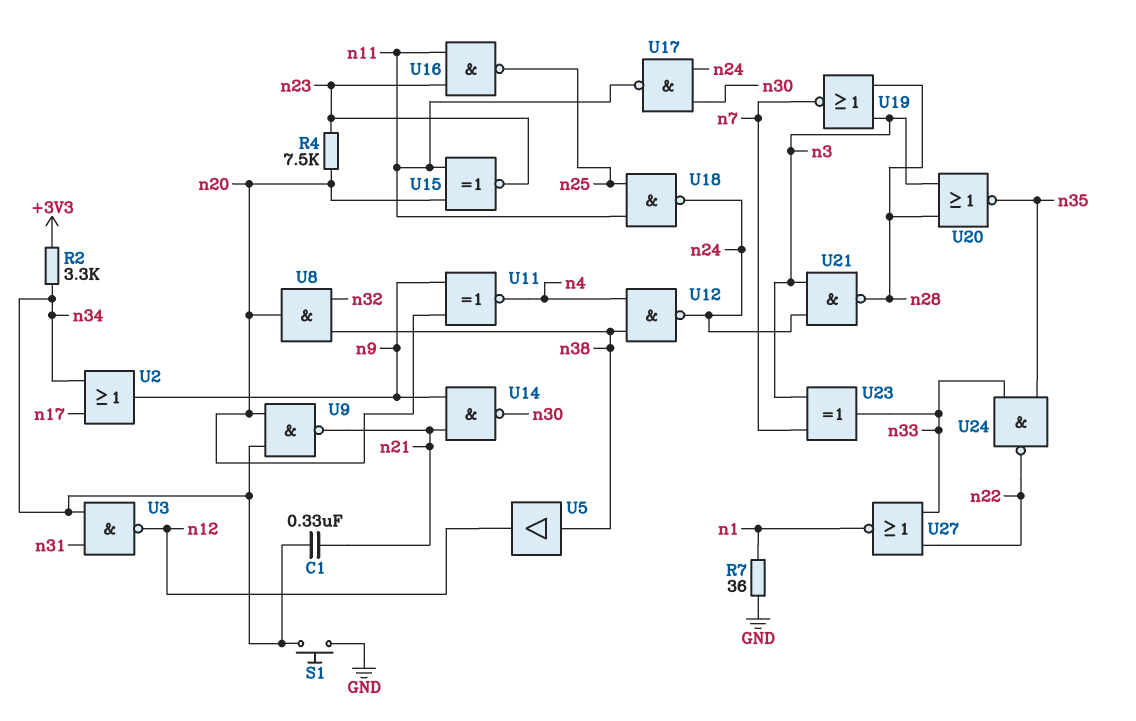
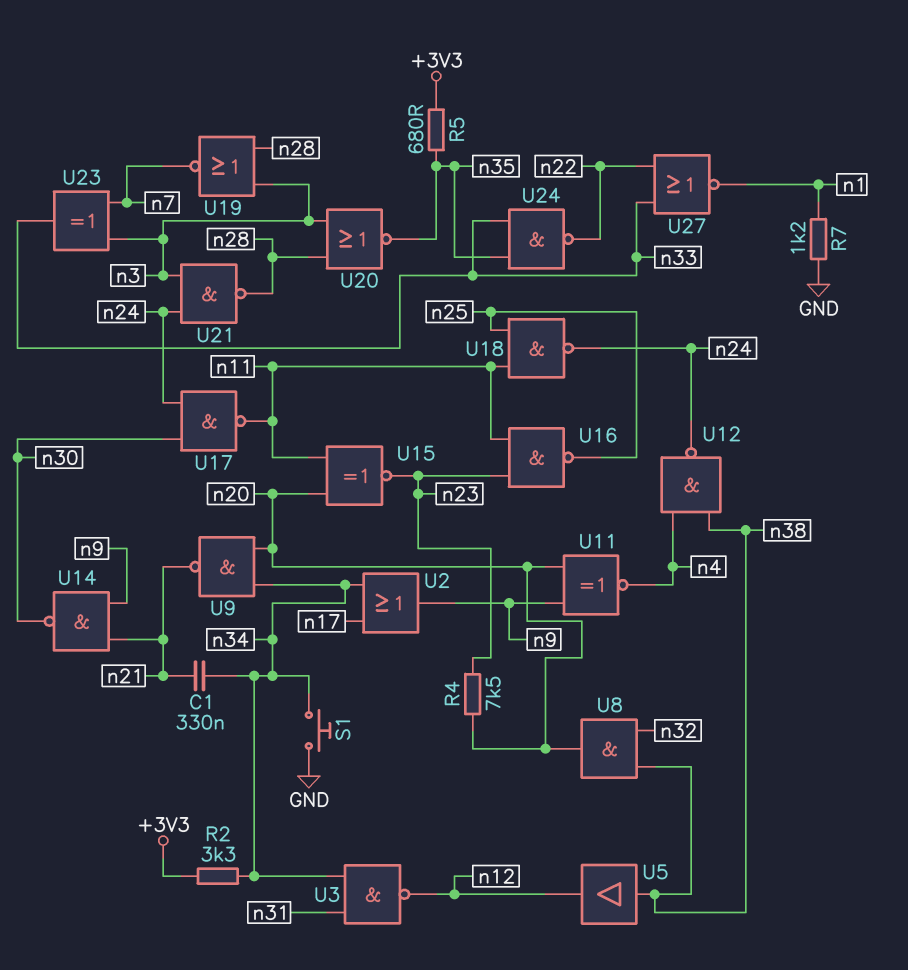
R5: none -> 680 (+3V3, n35)
R7: 36 (GND, n1) -> 1.2k (GND, n1)

